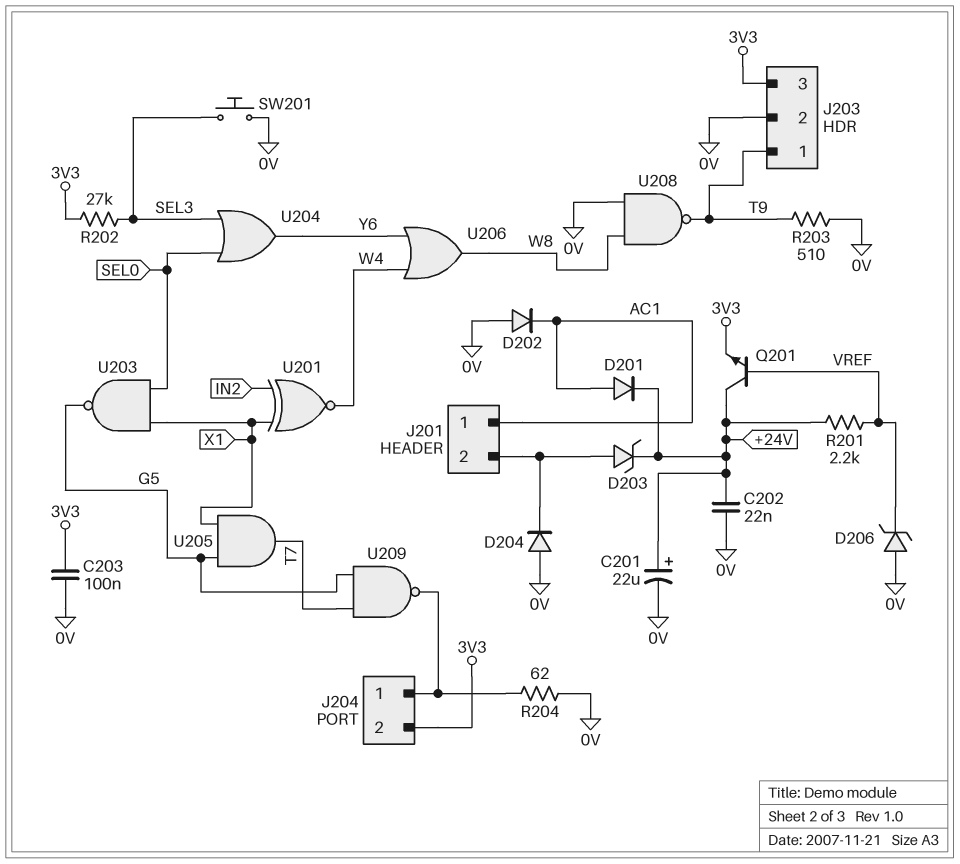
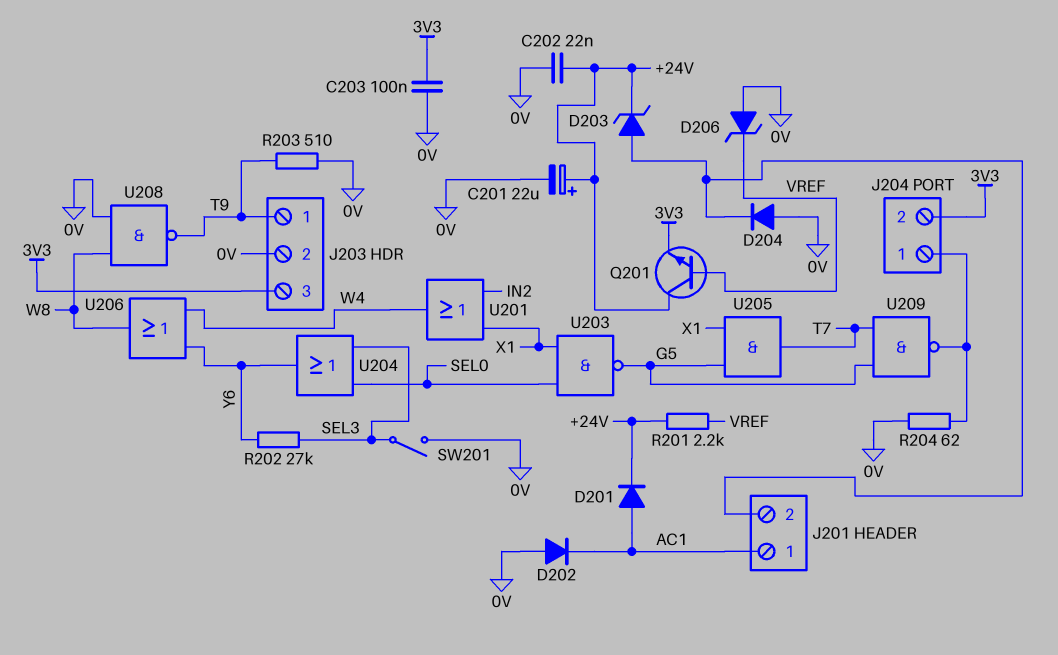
R202: 27k (3V3, SEL3) -> 27k (SEL3, Y6)
SW201: button (0V, SEL3) -> switch (0V, SEL3)
U201: XNOR (in IN2, in X1, out W4) -> OR (in IN2, in X1, out W4)

